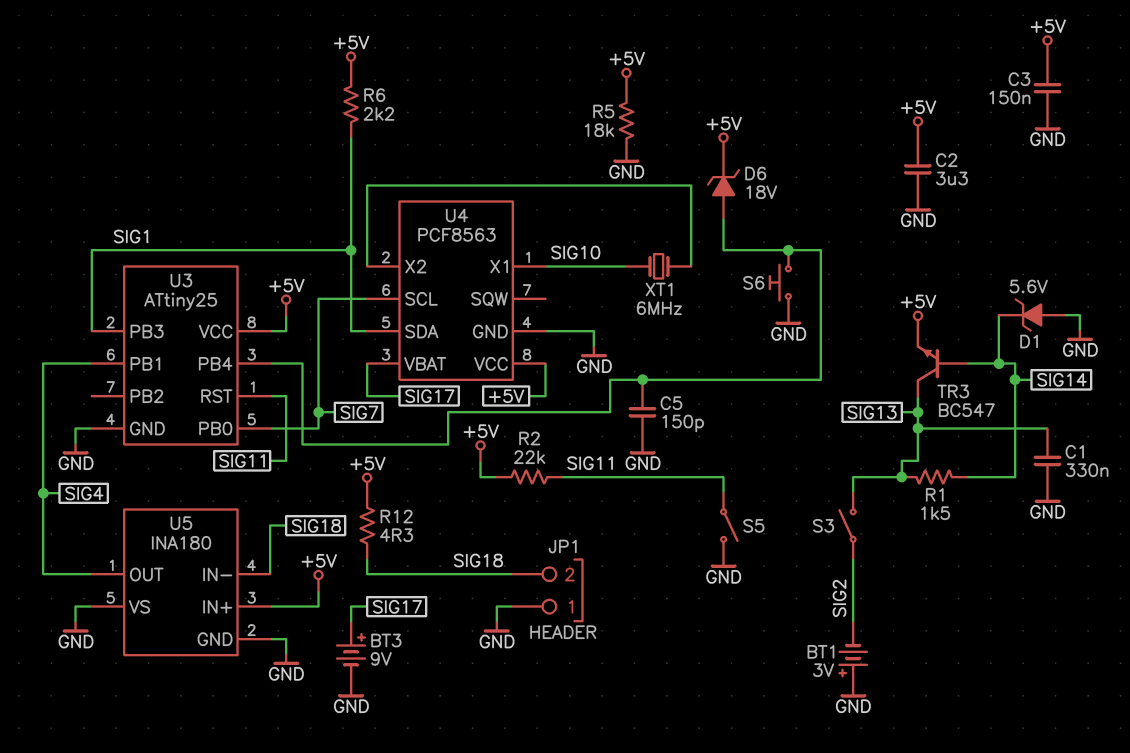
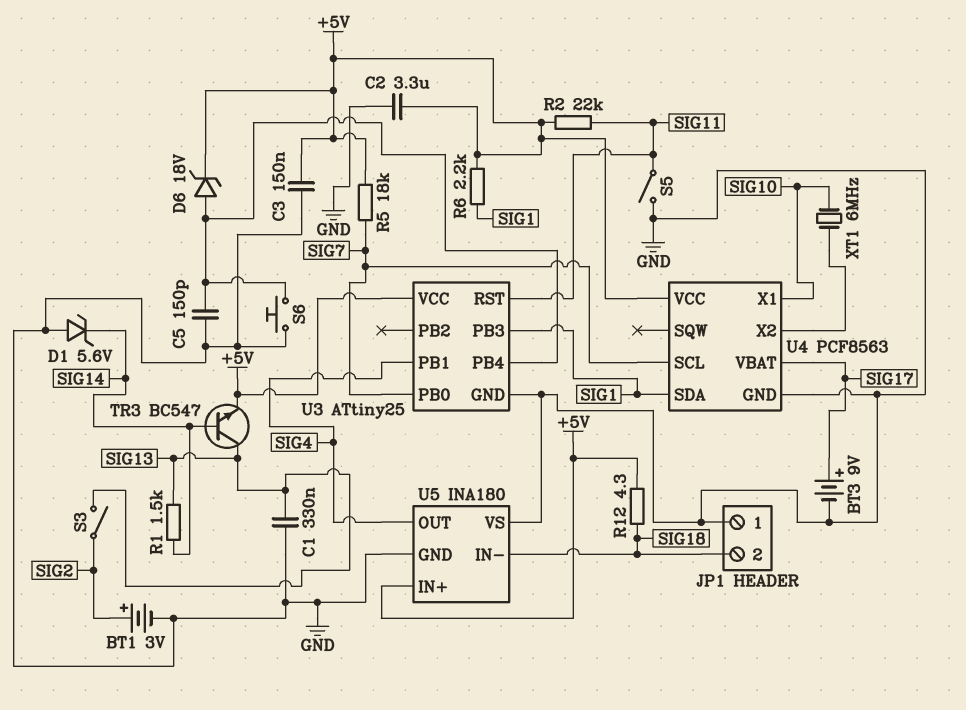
BT1: 3V (plus GND, minus SIG2) -> 3V (plus SIG2, minus GND)
R5: 18k (+5V, GND) -> 18k (+5V, SIG7)

